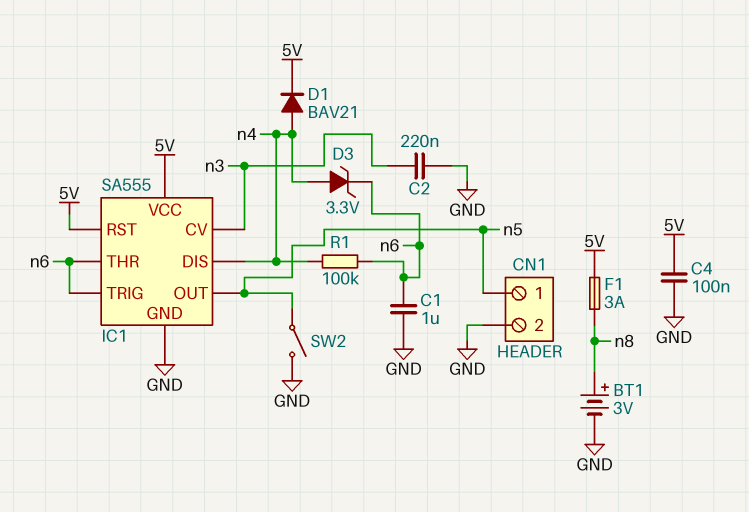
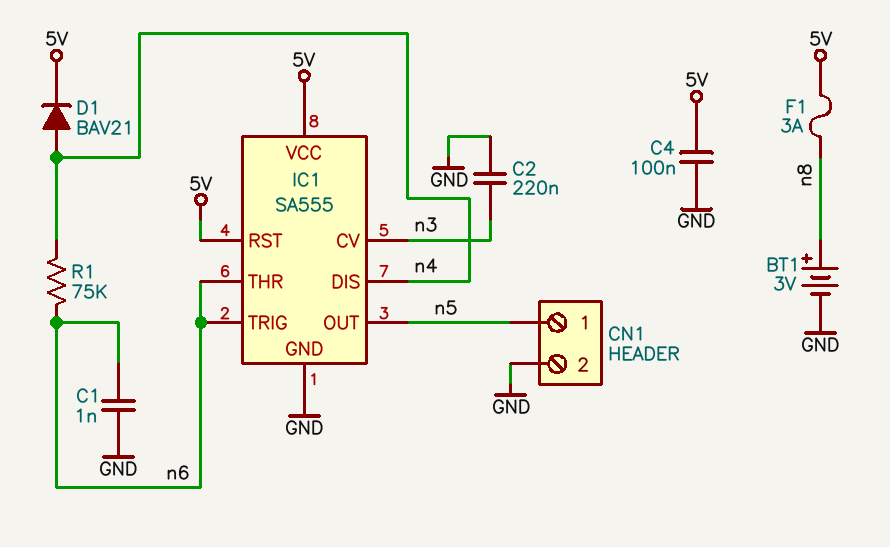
C1: 1uF (GND, n6) -> 1nF (GND, n6)
D3: zener 3.3V (A n4, K n6) -> none
R1: 100k (n4, n6) -> 75k (n4, n6)
SW2: switch (GND, n5) -> none

